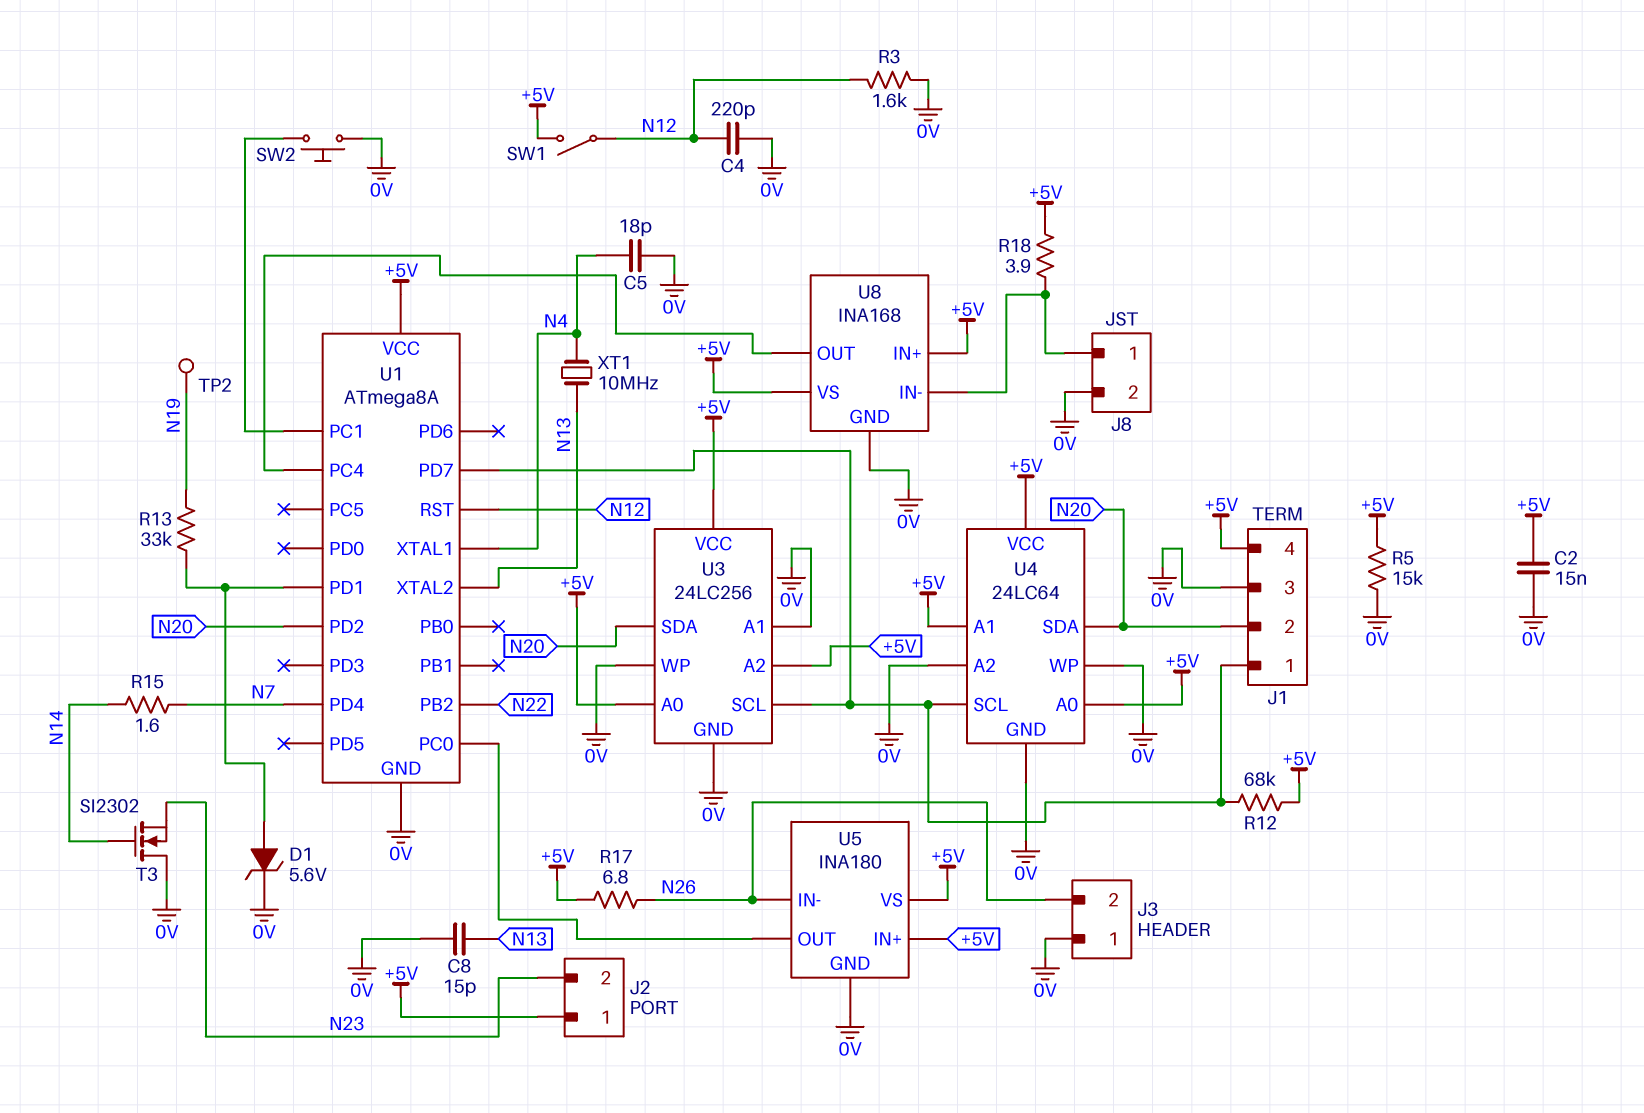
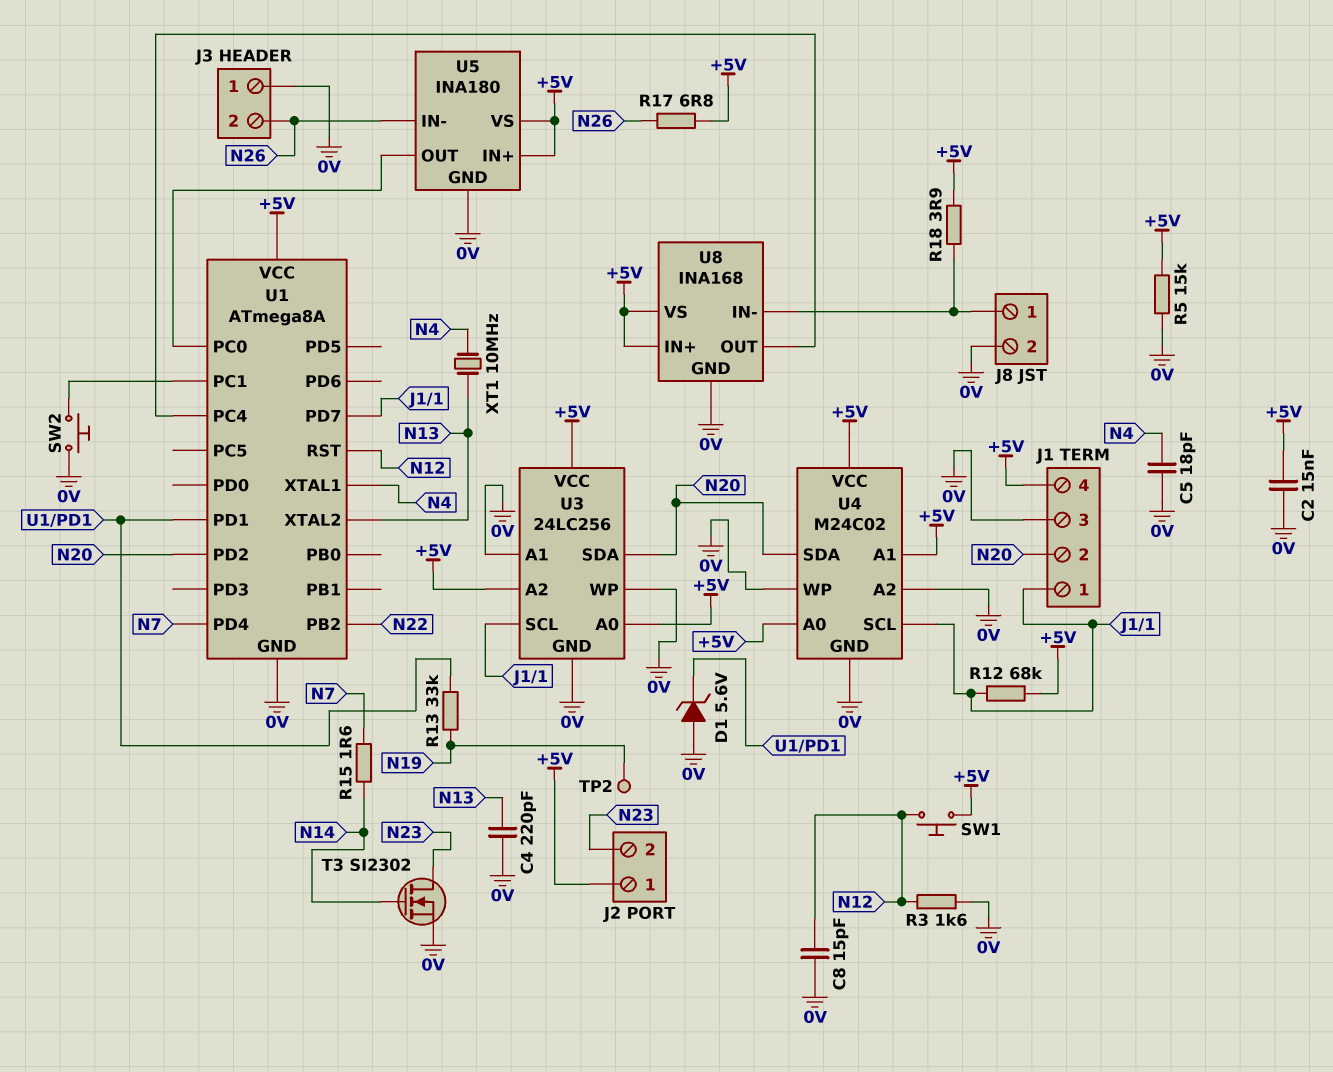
C4: 220pF (0V, N12) -> 220pF (0V, N13)
C8: 15pF (0V, N13) -> 15pF (0V, N12)
D1: zener 5.6V (A U1/PD1, K 0V) -> zener 5.6V (A 0V, K U1/PD1)
SW1: switch (+5V, N12) -> button (+5V, N12)
T3: NMOS SI2302 (G N14, D 0V, S N23) -> NMOS SI2302 (G N14, D N23, S 0V)
U4: 24LC64 -> M24C02

